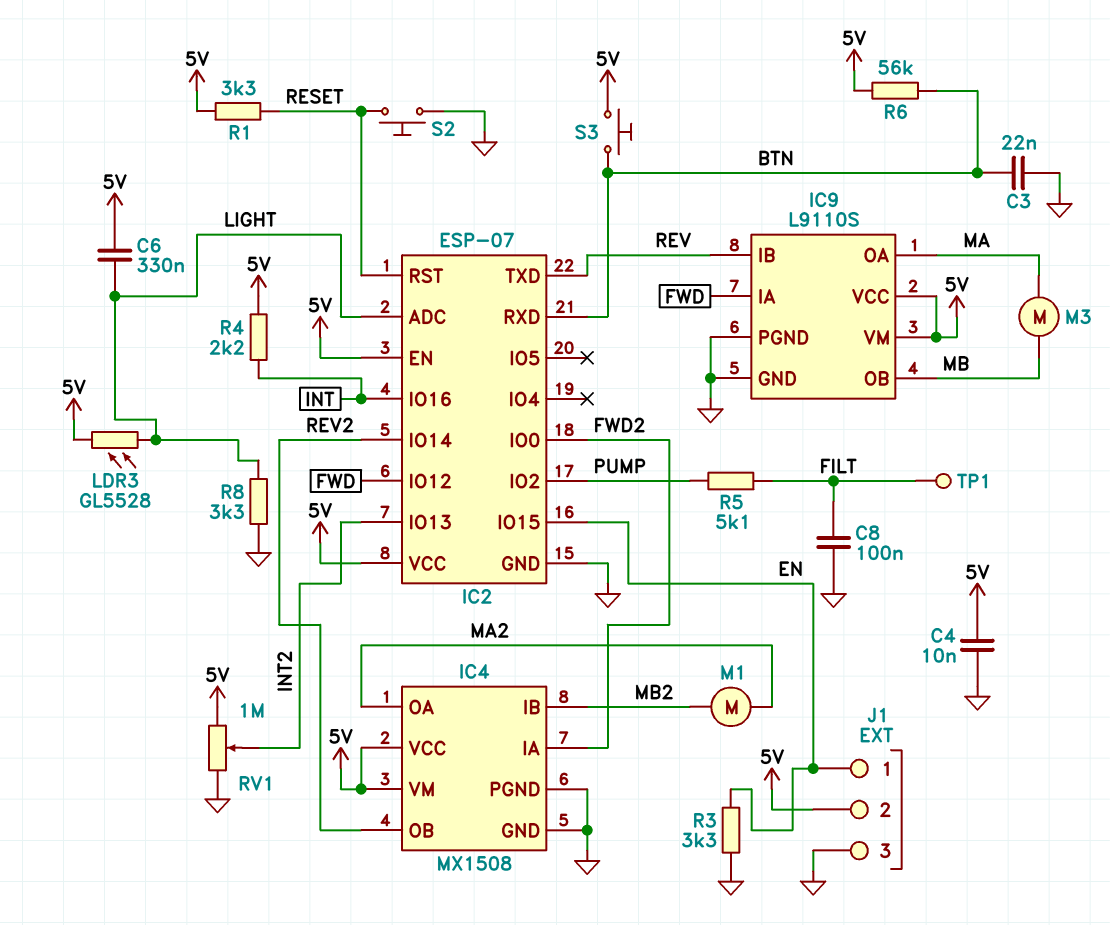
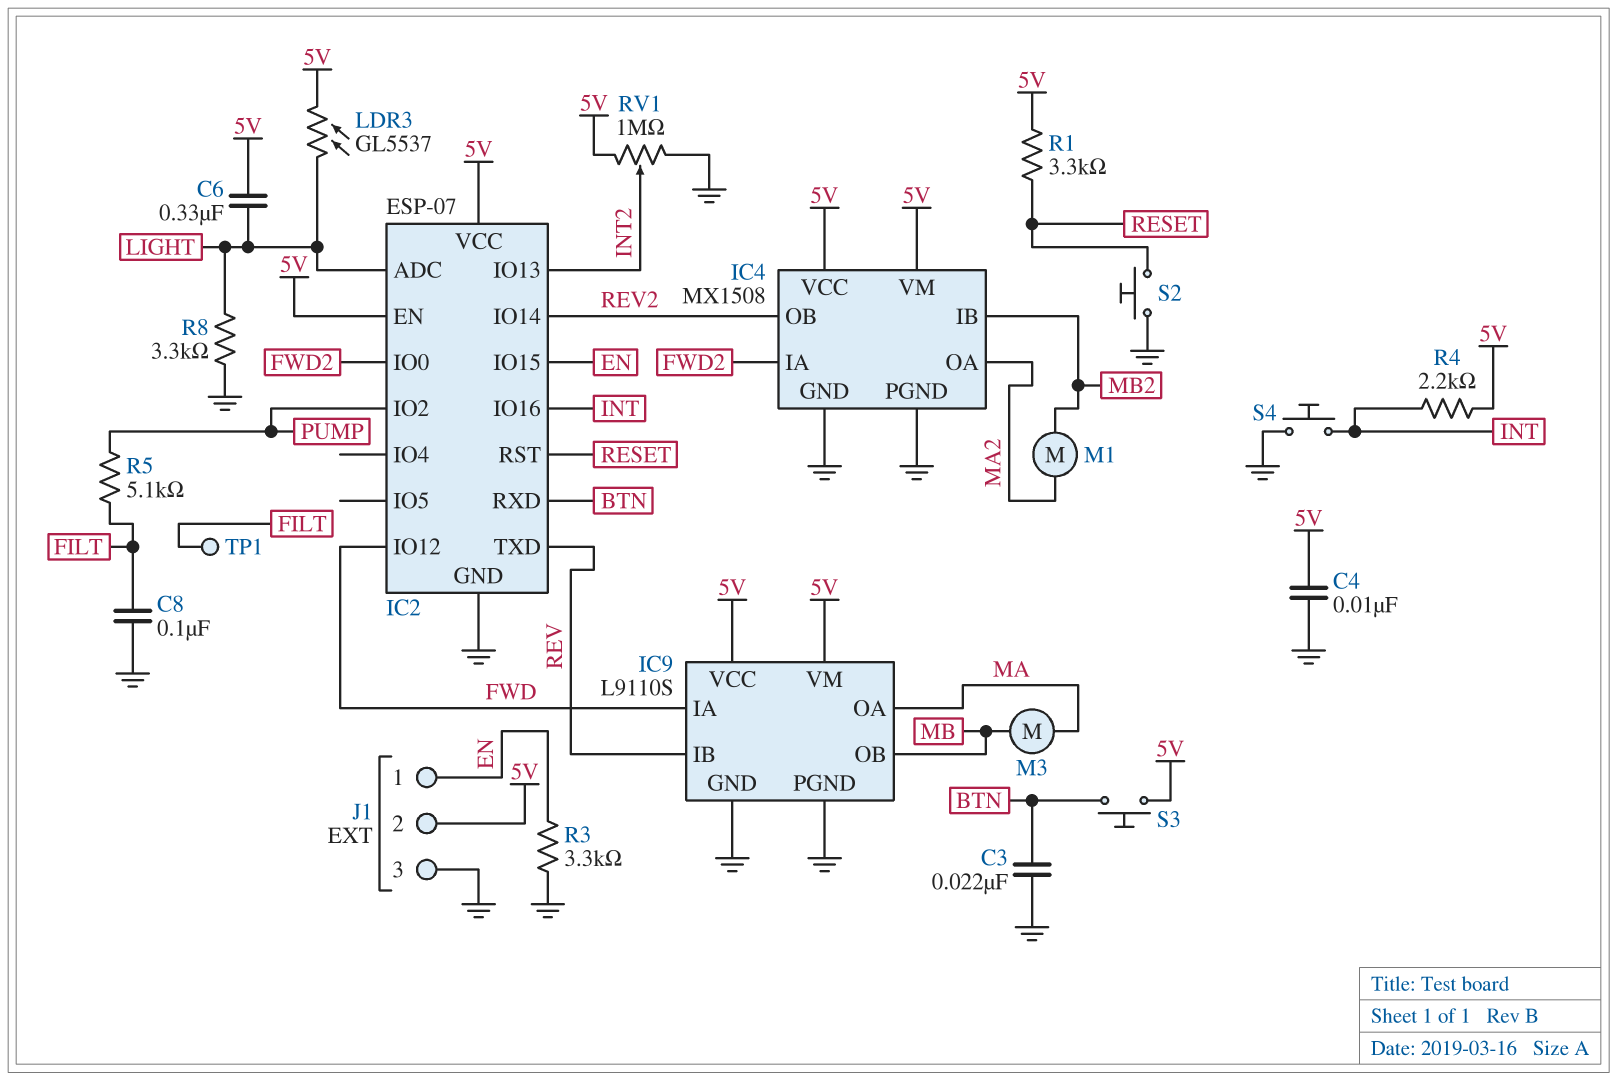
LDR3: GL5528 (5V, LIGHT) -> GL5537 (5V, LIGHT)
R6: 56k (5V, BTN) -> none
S4: none -> button (GND, INT)

